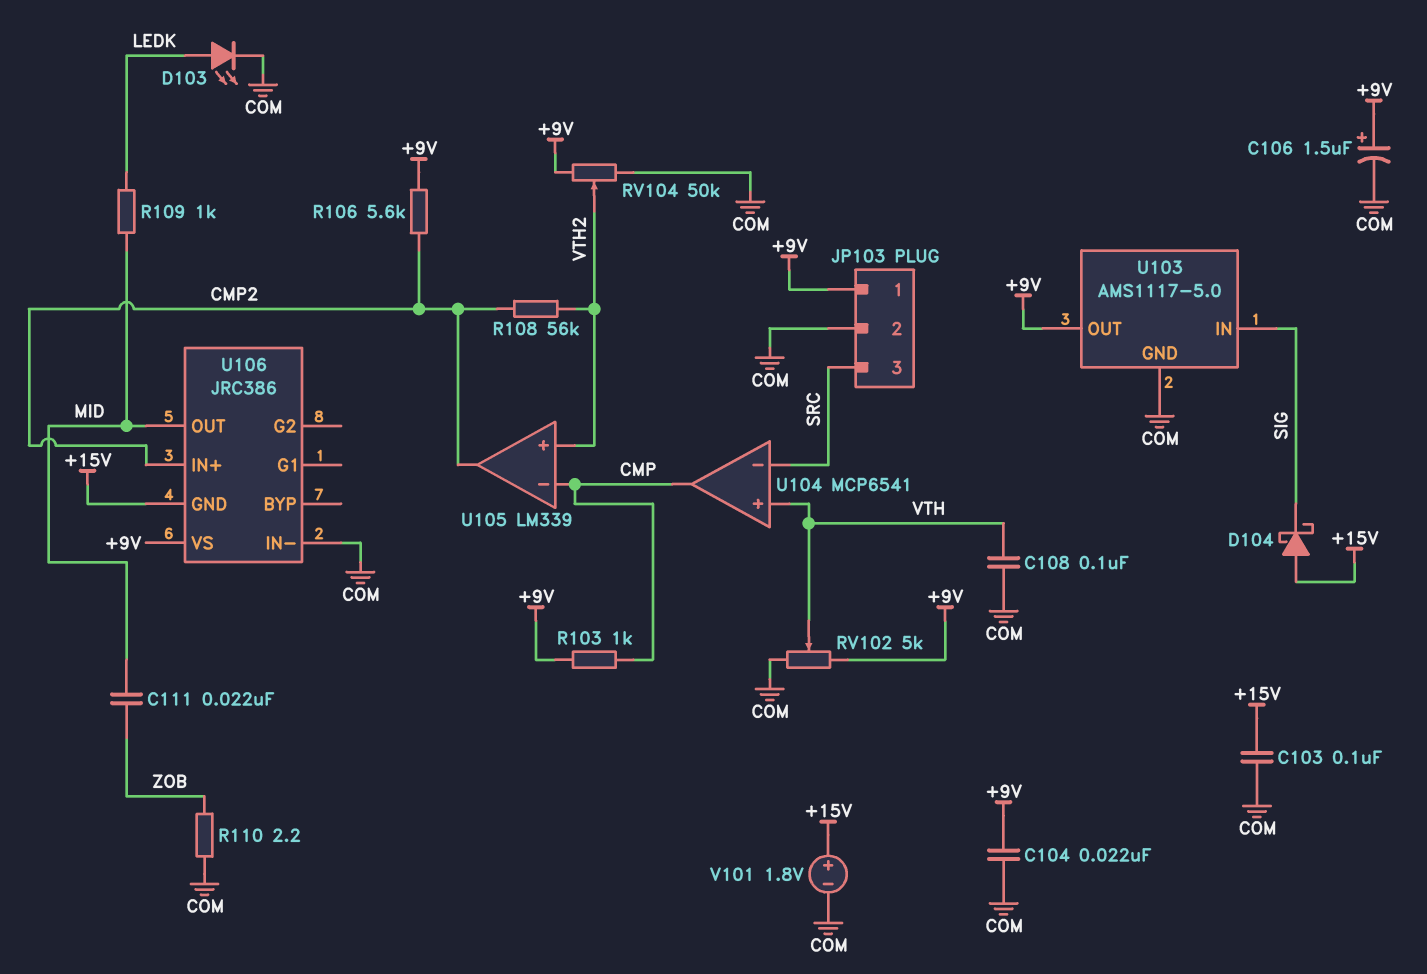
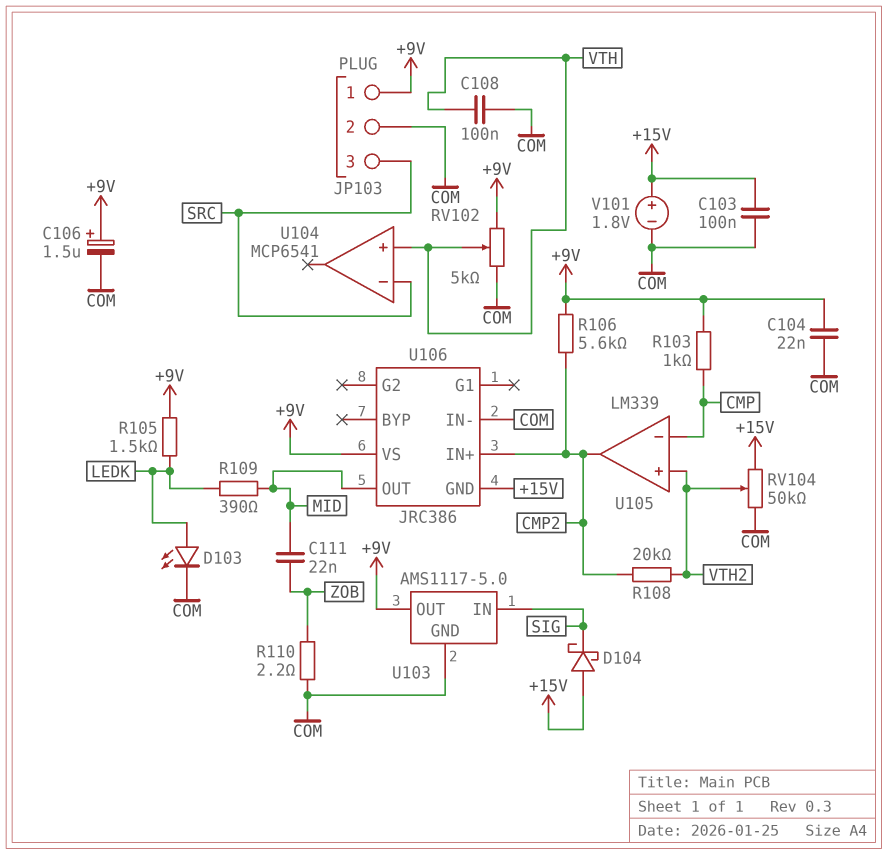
R105: none -> 1.5k (+9V, LEDK)
R108: 56k (CMP2, VTH2) -> 20k (CMP2, VTH2)
R109: 1k (LEDK, MID) -> 390 (LEDK, MID)
RV104: 50k (+9V, COM, wiper VTH2) -> 50k (+15V, COM, wiper VTH2)
U104 pin out: CMP -> none

